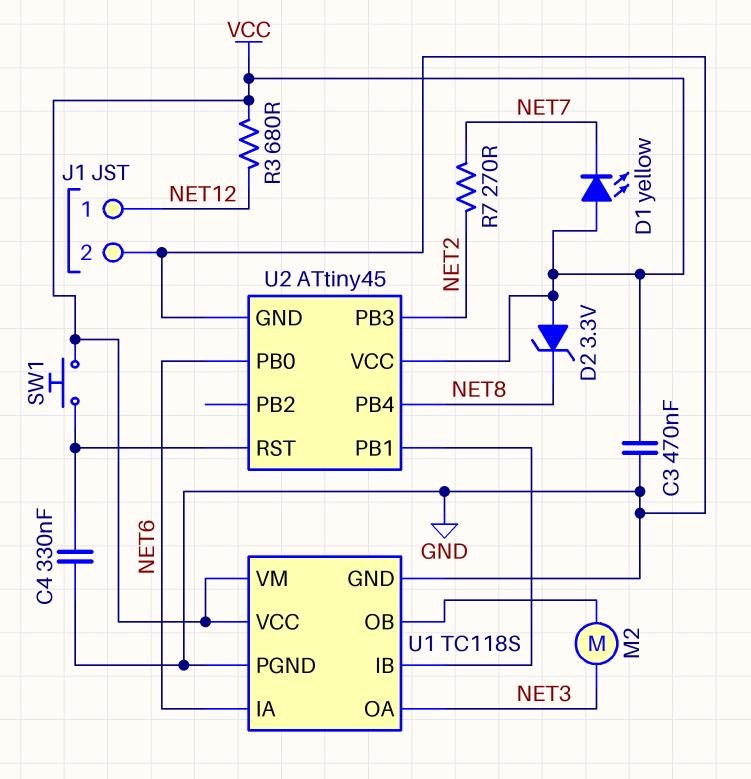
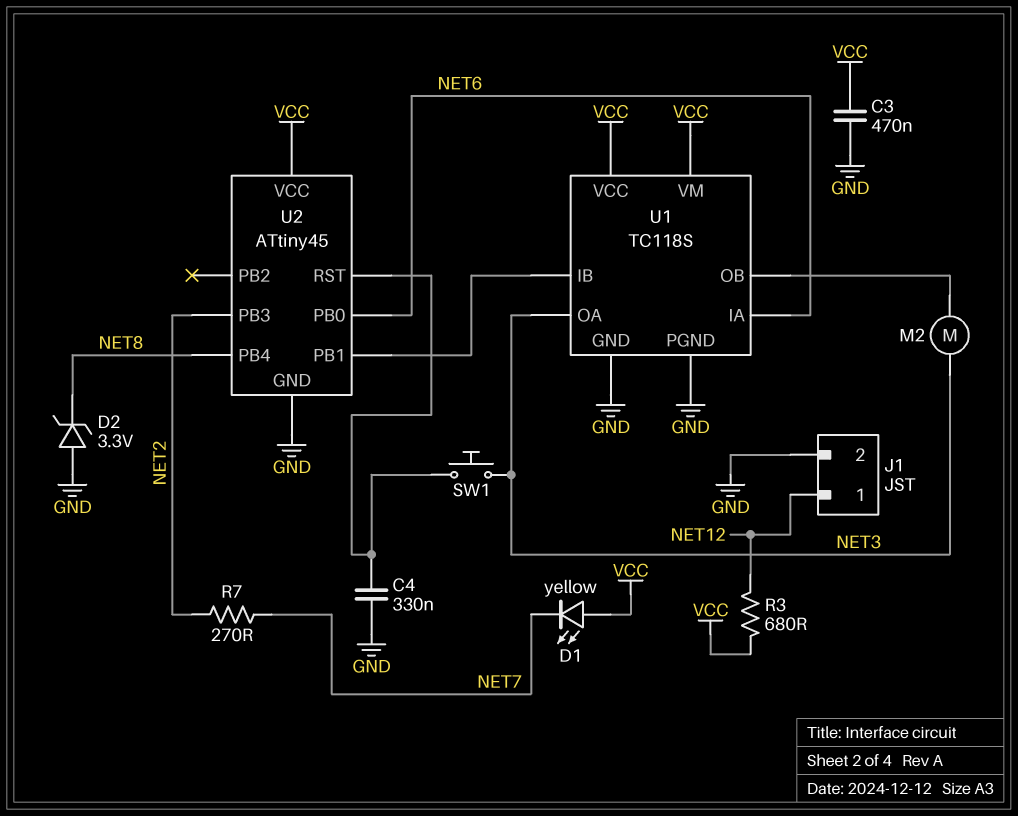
D2: zener 3.3V (A VCC, K NET8) -> zener 3.3V (A GND, K NET8)
SW1: button (U2/RST, VCC) -> button (NET3, U2/RST)

